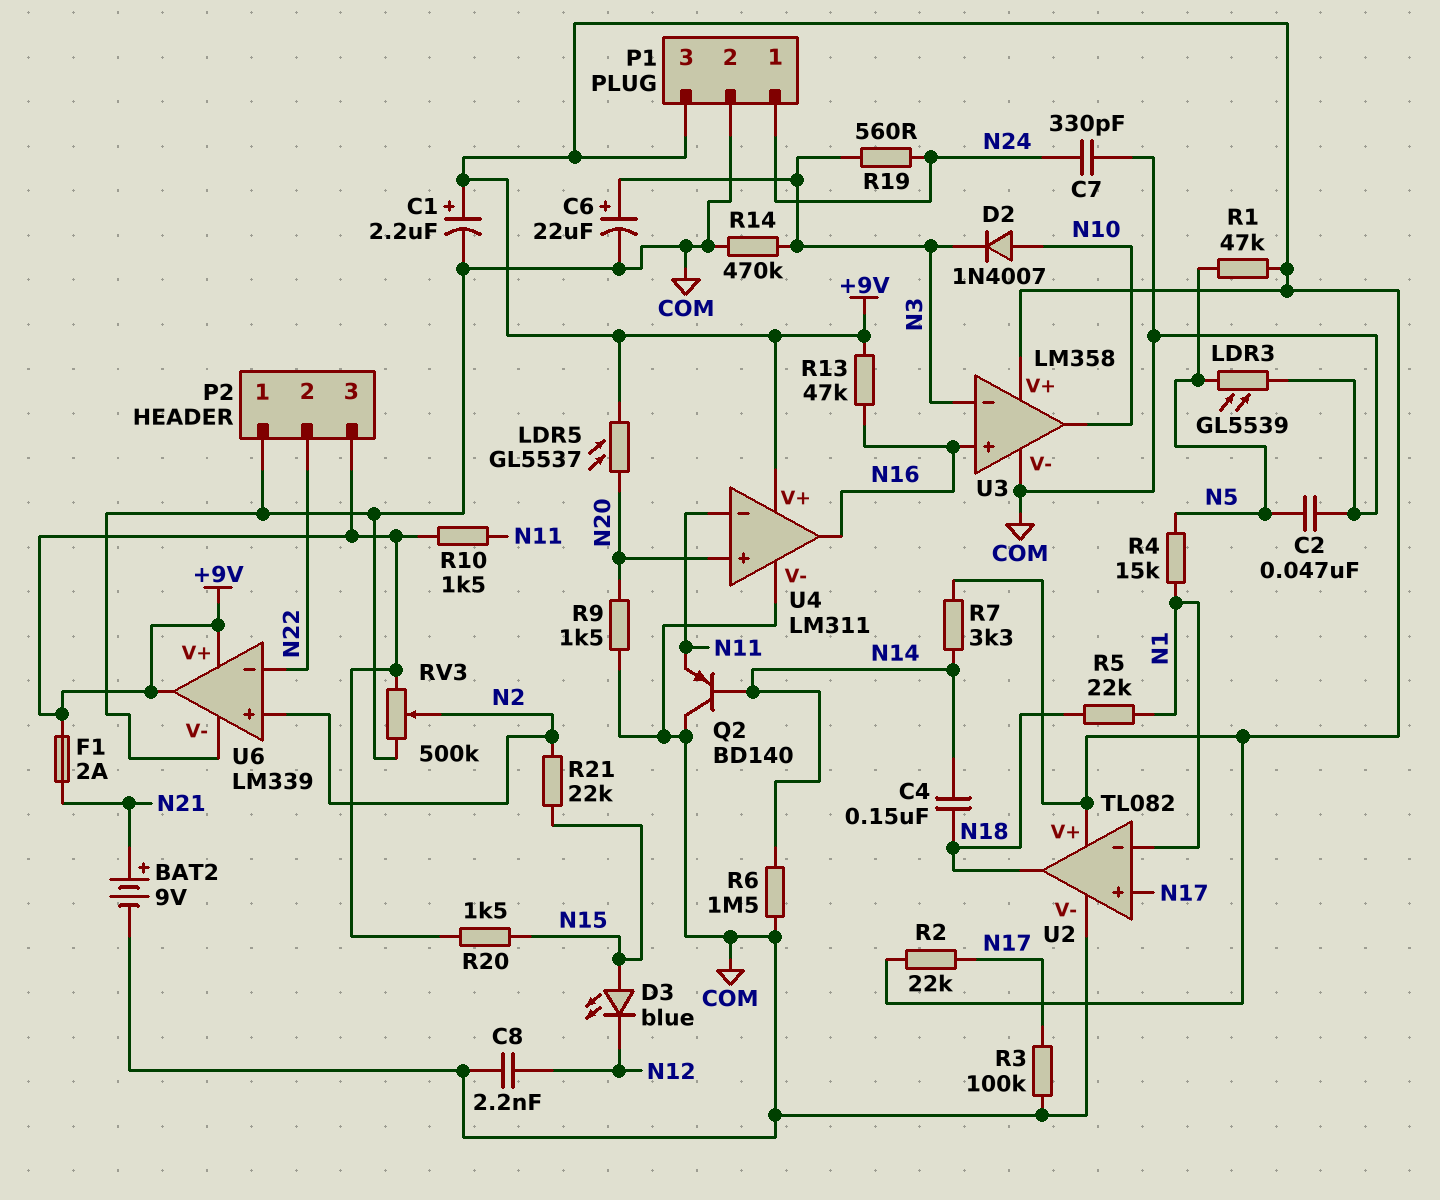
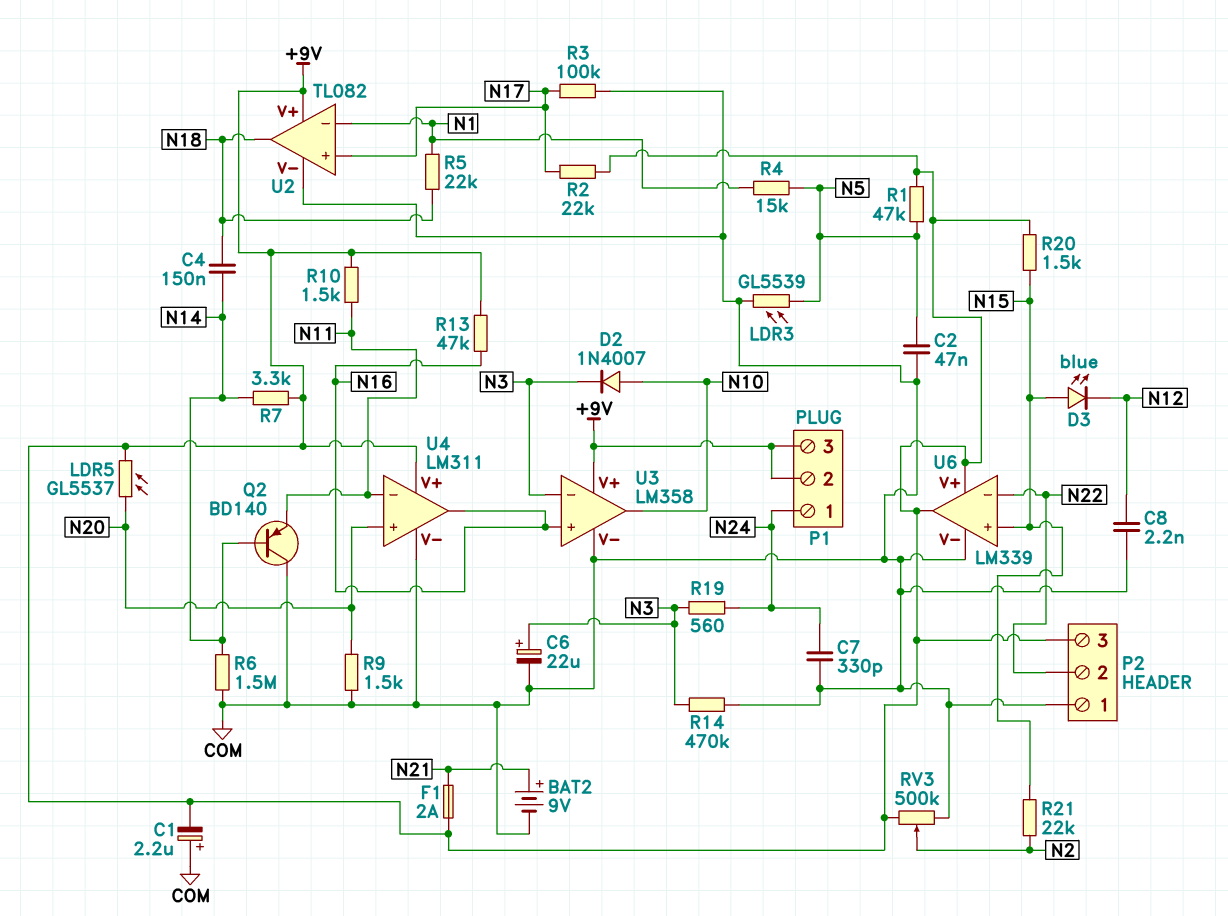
C1: 2.2uF (plus +9V, minus COM) -> 2.2uF (plus COM, minus +9V)
P1 pin 2: COM -> +9V
U6 pin in+: N2 -> N15

